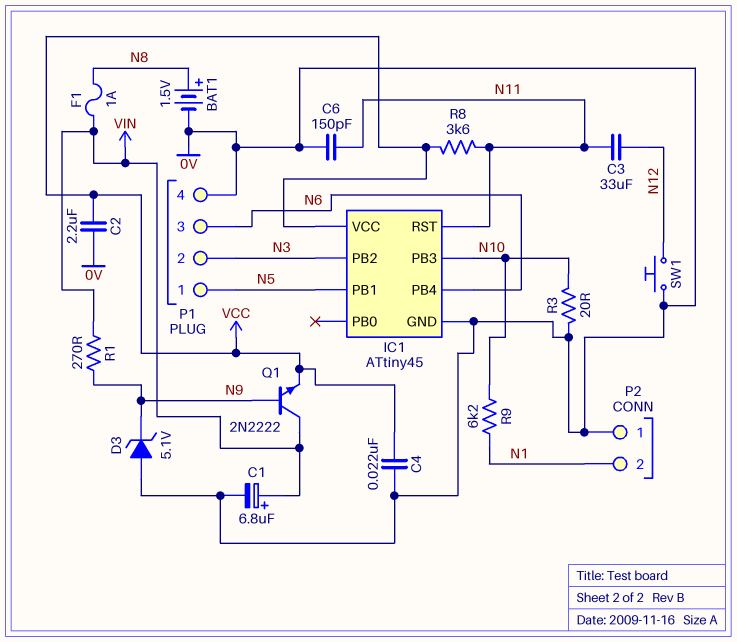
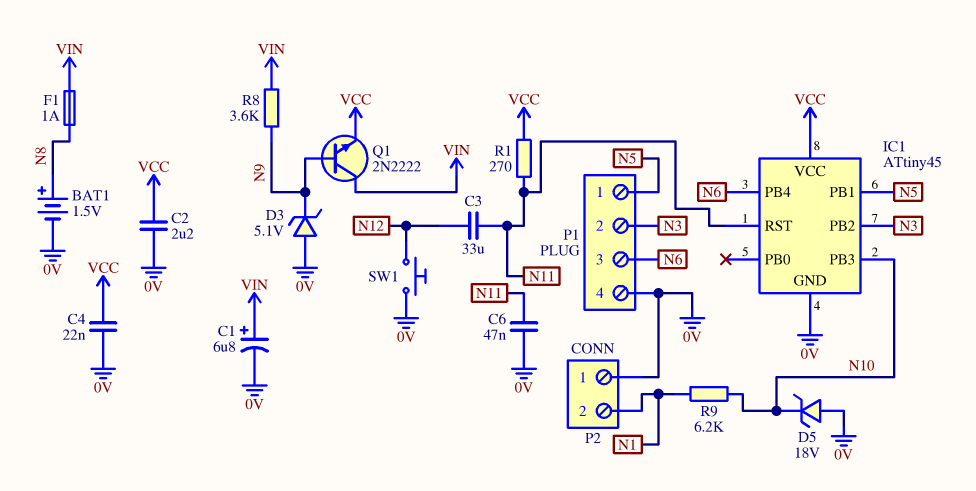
C6: 150pF (0V, N11) -> 47nF (0V, N11)
D5: none -> zener 18V (A 0V, K N10)
R1: 270 (N9, VIN) -> 270 (N11, VCC)
R3: 20 (0V, N10) -> none
R8: 3.6k (N11, VCC) -> 3.6k (N9, VIN)

